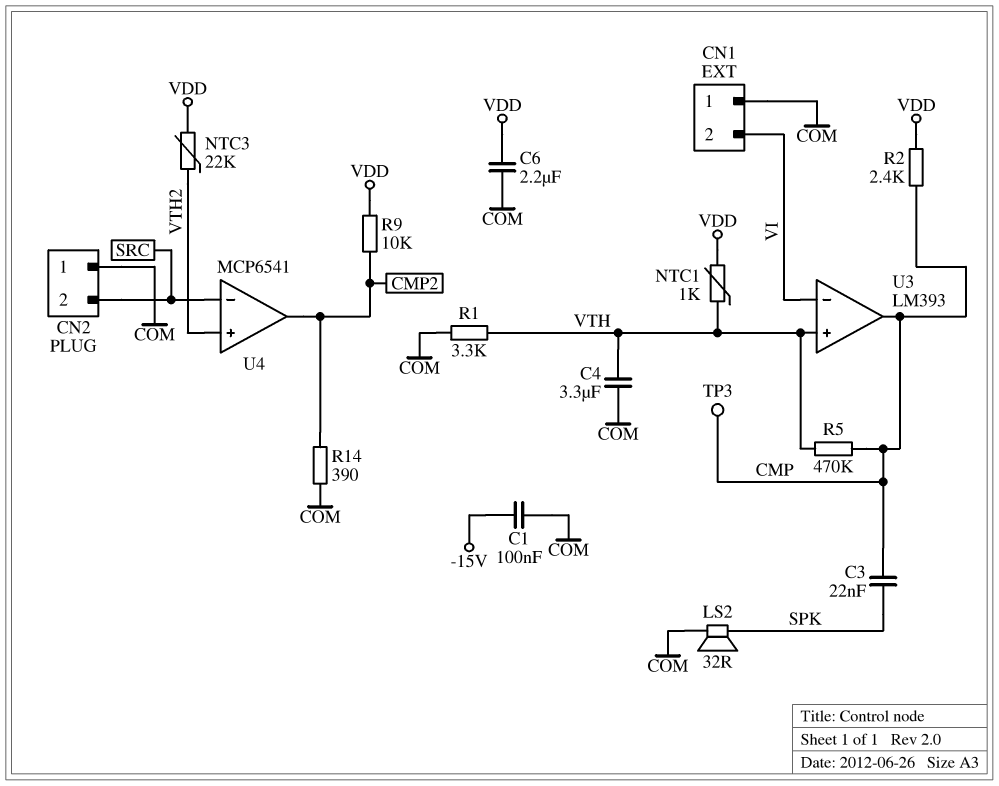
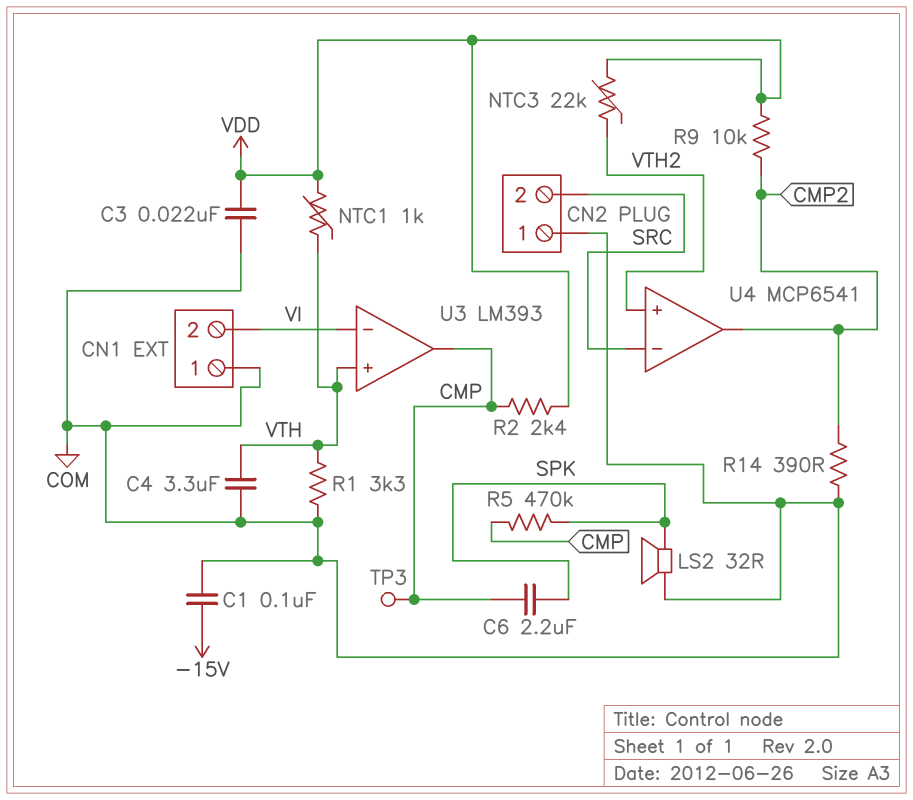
C3: 22nF (CMP, SPK) -> 22nF (COM, VDD)
C6: 2.2uF (COM, VDD) -> 2.2uF (CMP, SPK)
R5: 470k (CMP, VTH) -> 470k (CMP, SPK)

